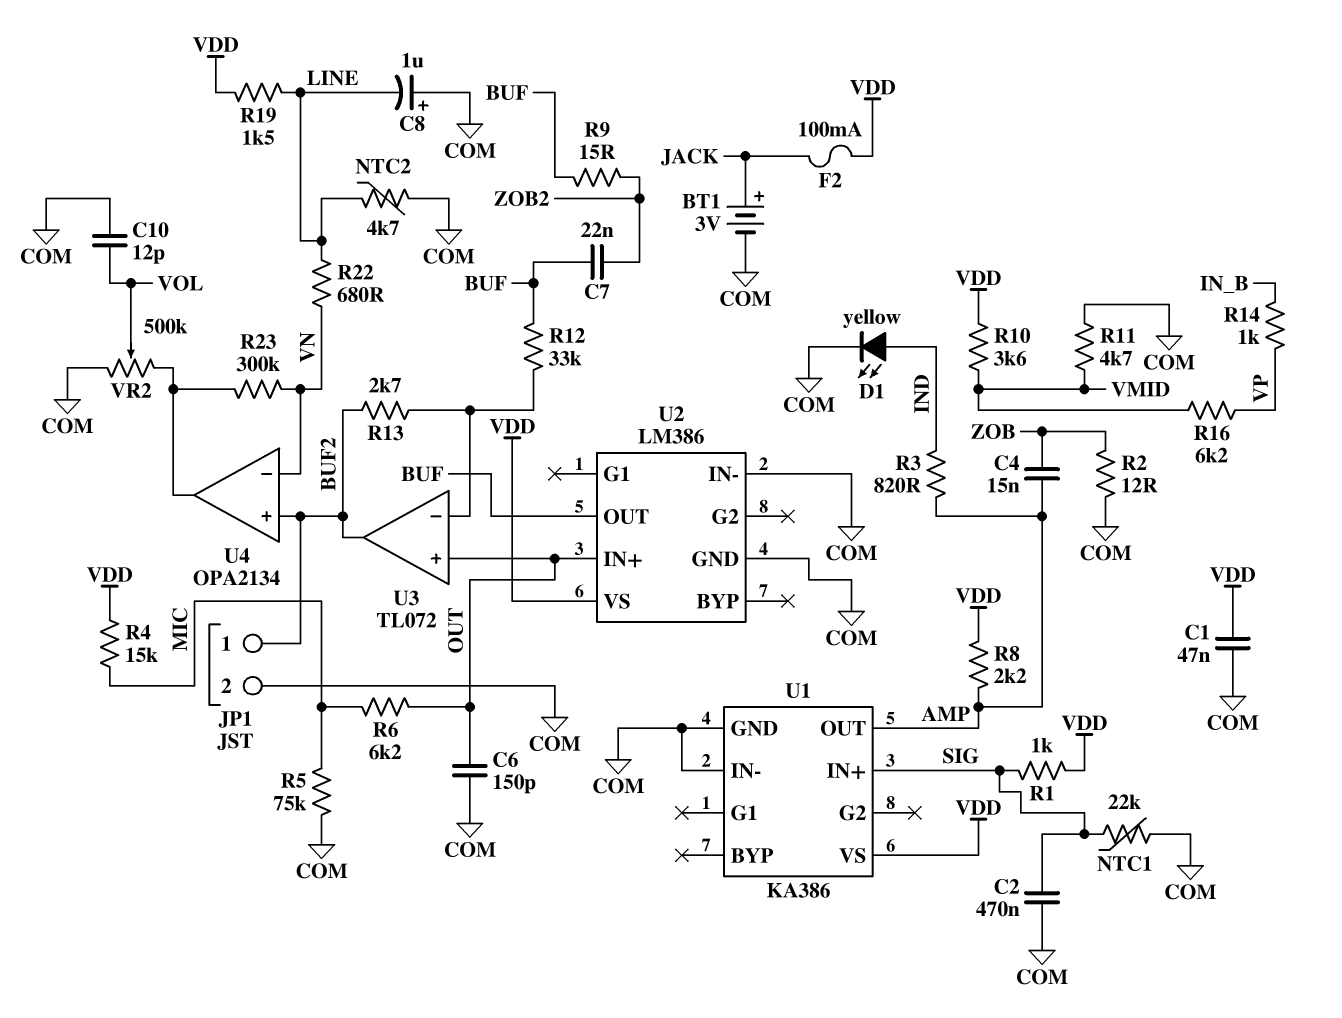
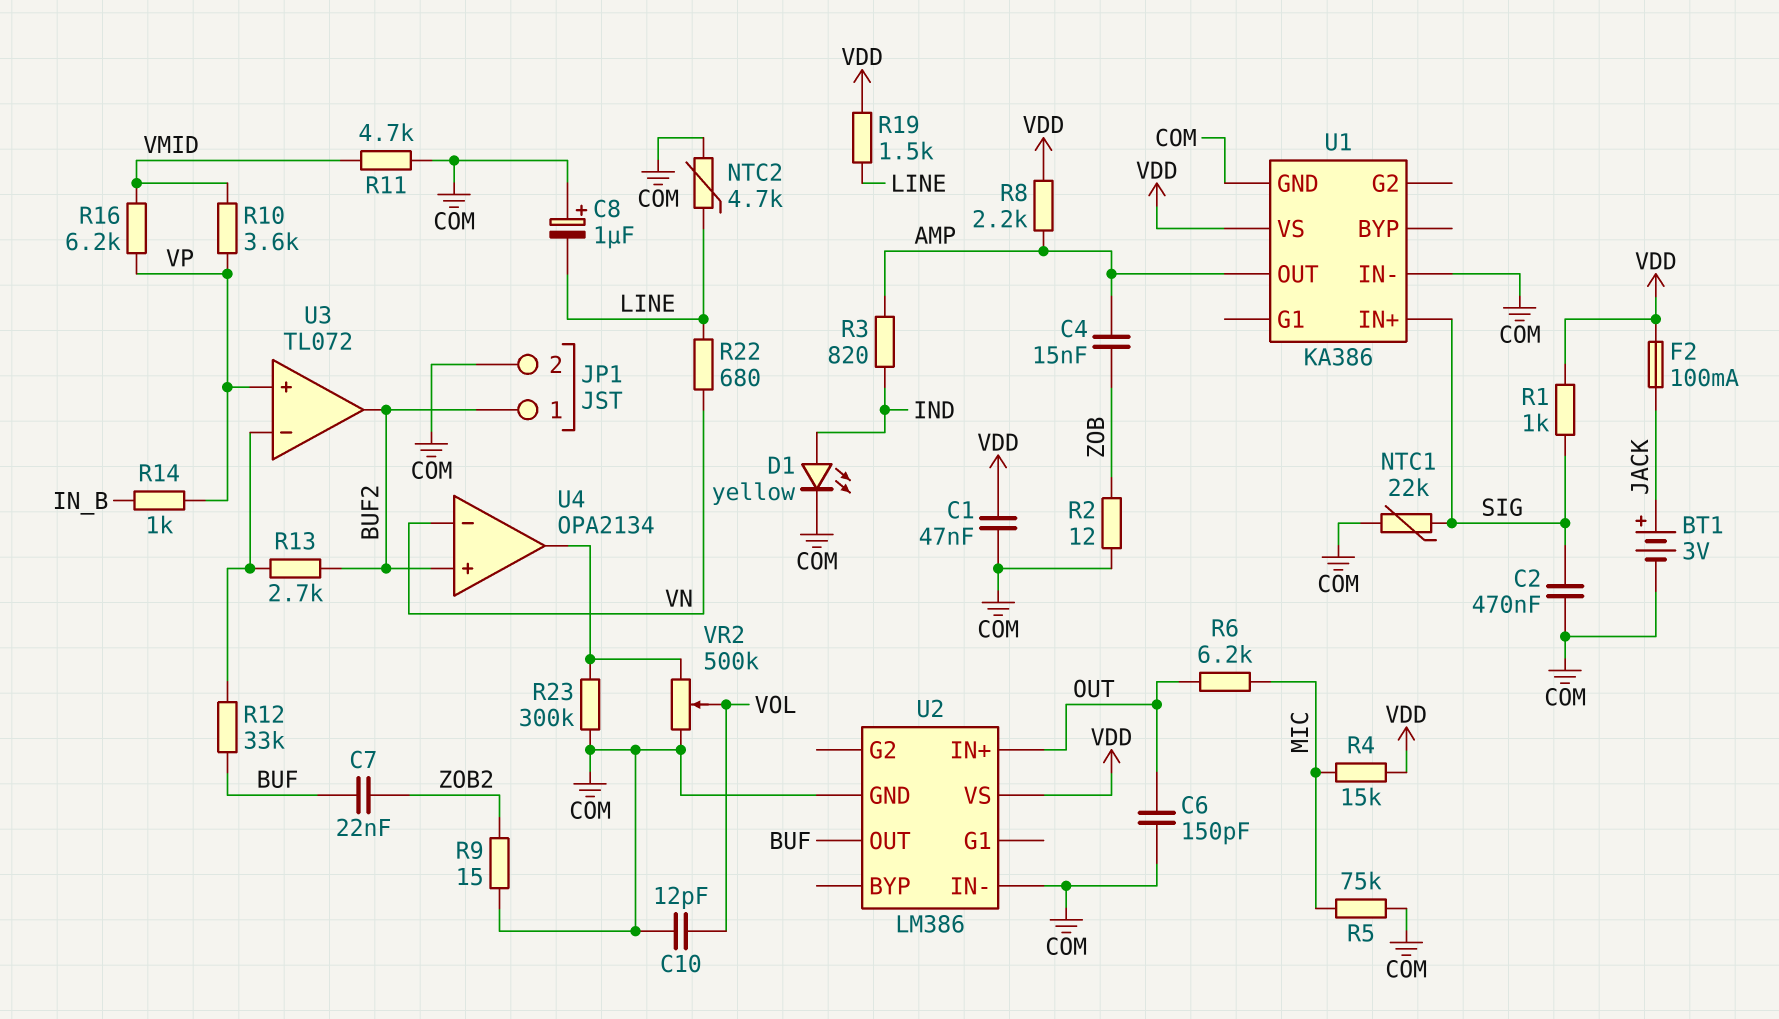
R9: 15 (BUF, ZOB2) -> 15 (COM, ZOB2)
R10: 3.6k (VDD, VMID) -> 3.6k (VMID, VP)
R23: 300k (U4/out, VN) -> 300k (COM, U4/out)
U3 pin in+: OUT -> VP

